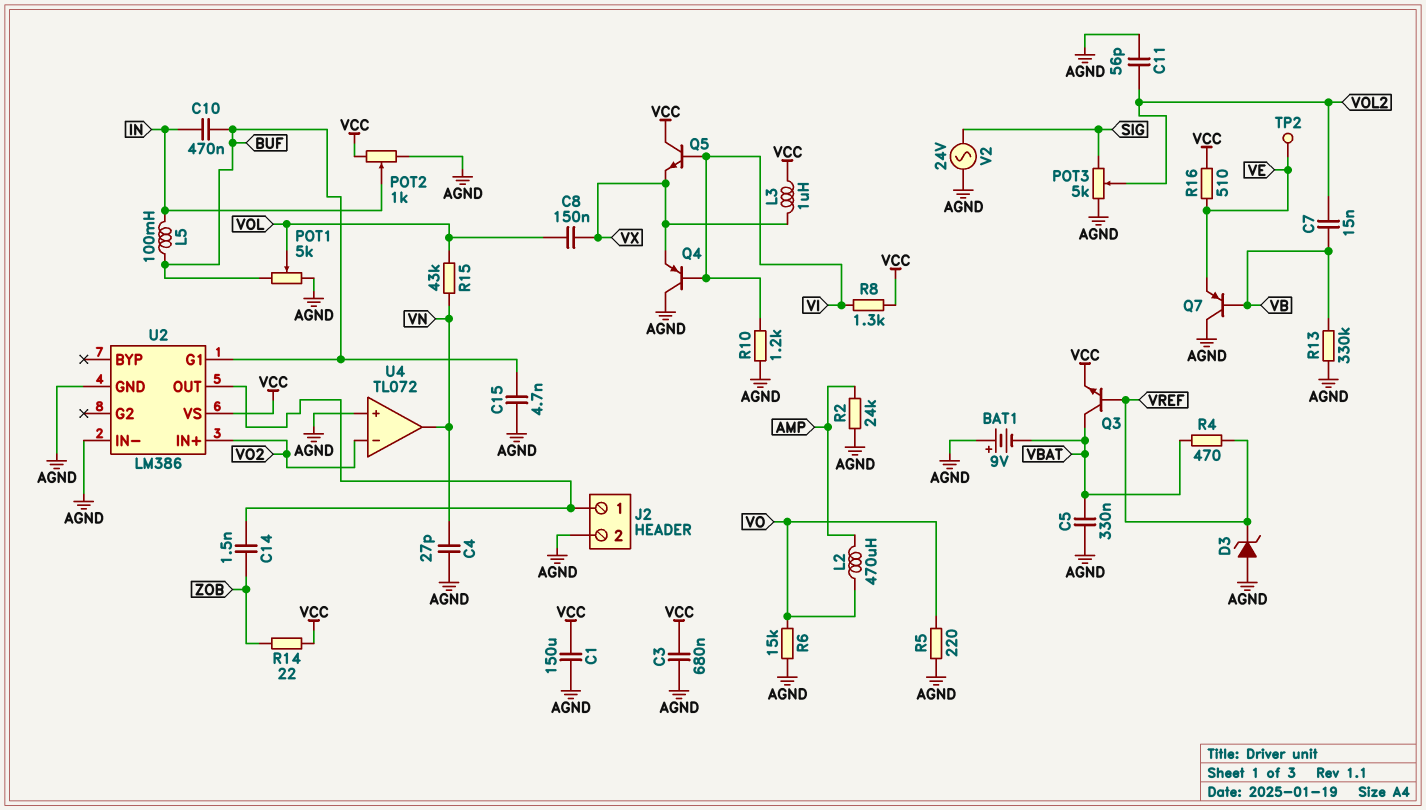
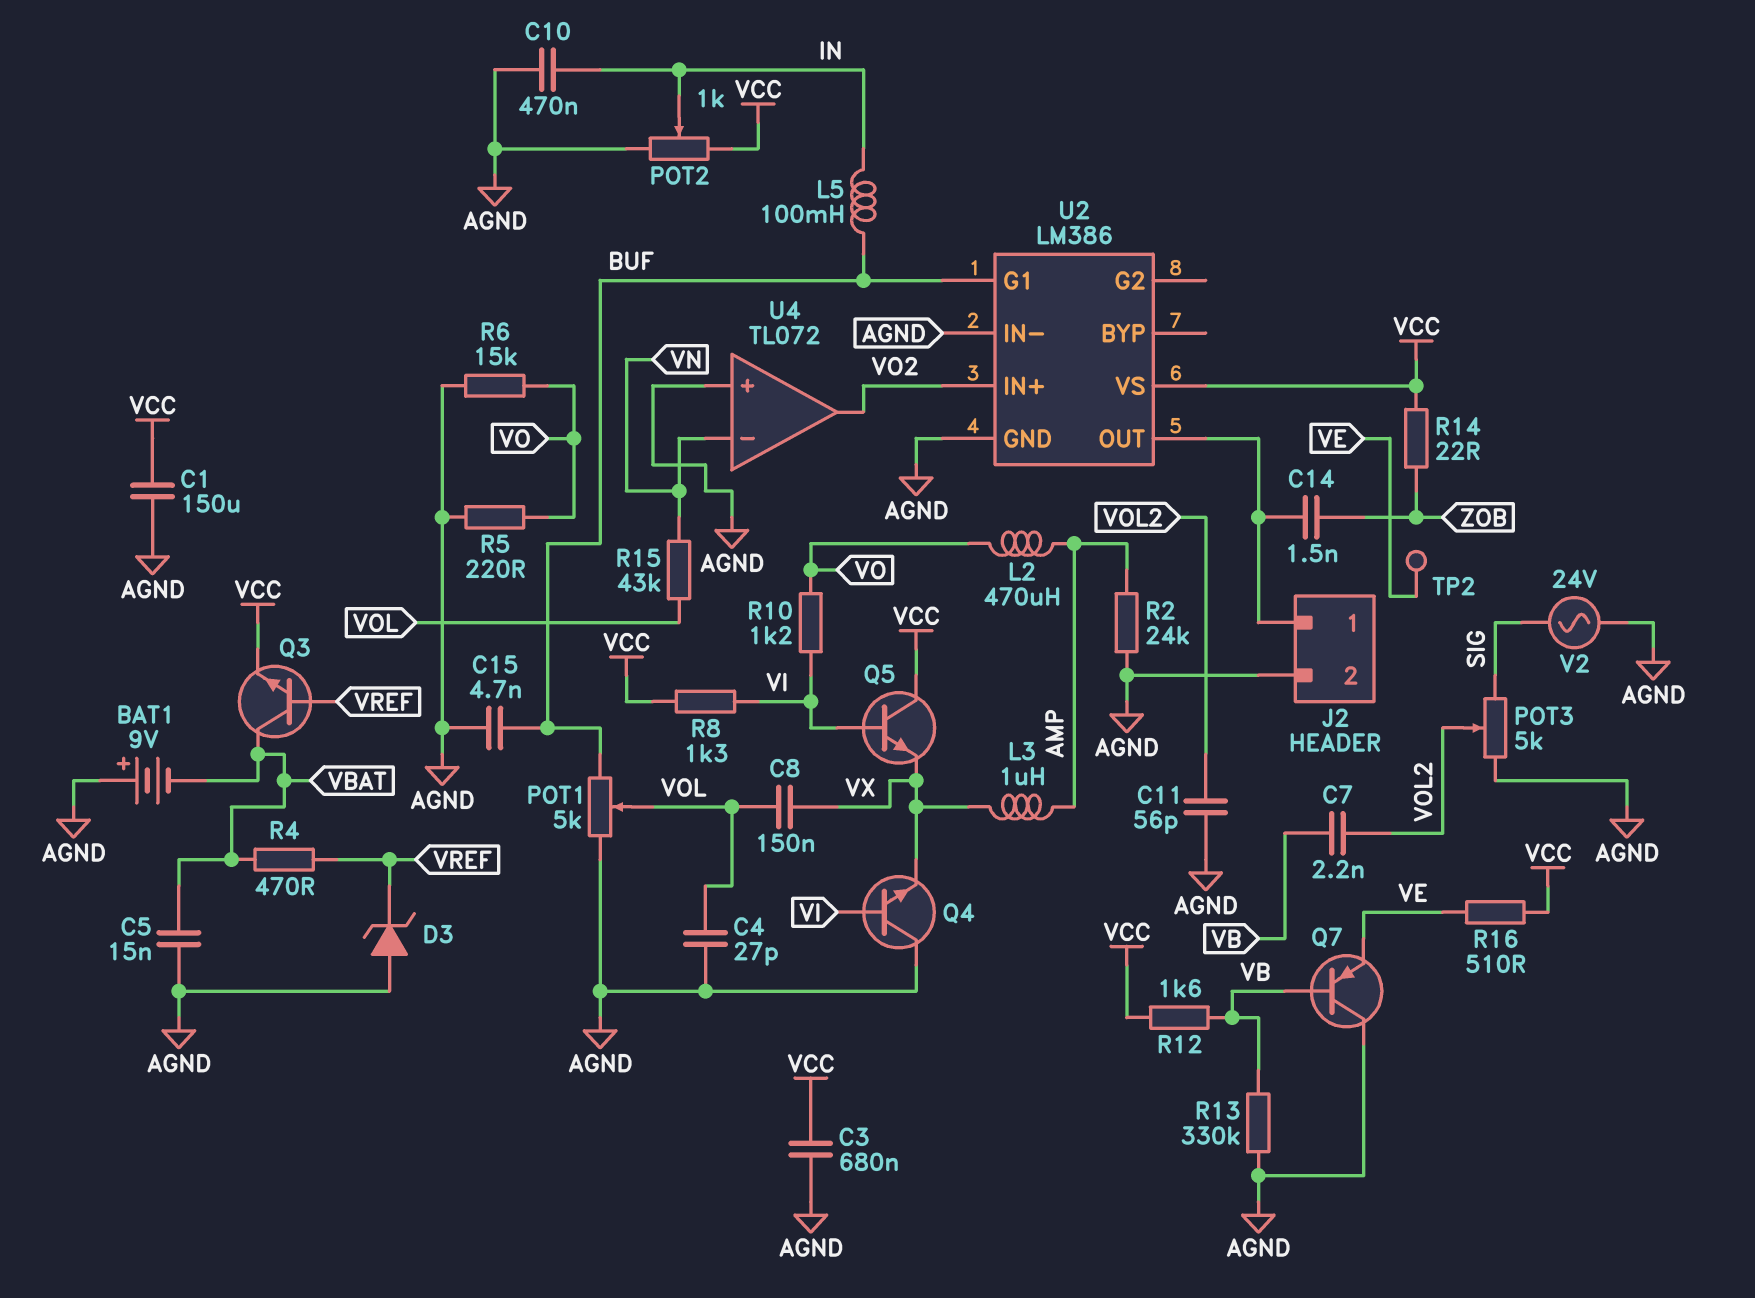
C4: 27pF (AGND, VN) -> 27pF (AGND, VOL)
C5: 330nF (AGND, VBAT) -> 15nF (AGND, VBAT)
C7: 15nF (VB, VOL2) -> 2.2nF (VB, VOL2)
C10: 470nF (BUF, IN) -> 470nF (AGND, IN)
L3: 1uH (VCC, VX) -> 1uH (AMP, VX)
Q4: PNP (B VI, C AGND, E VX) -> NPN (B VI, C AGND, E VX)
R10: 1.2k (AGND, VI) -> 1.2k (VI, VO)
R12: none -> 1.6k (VB, VCC)
U4 pin in-: VO2 -> VN
U4 pin out: VN -> VO2

